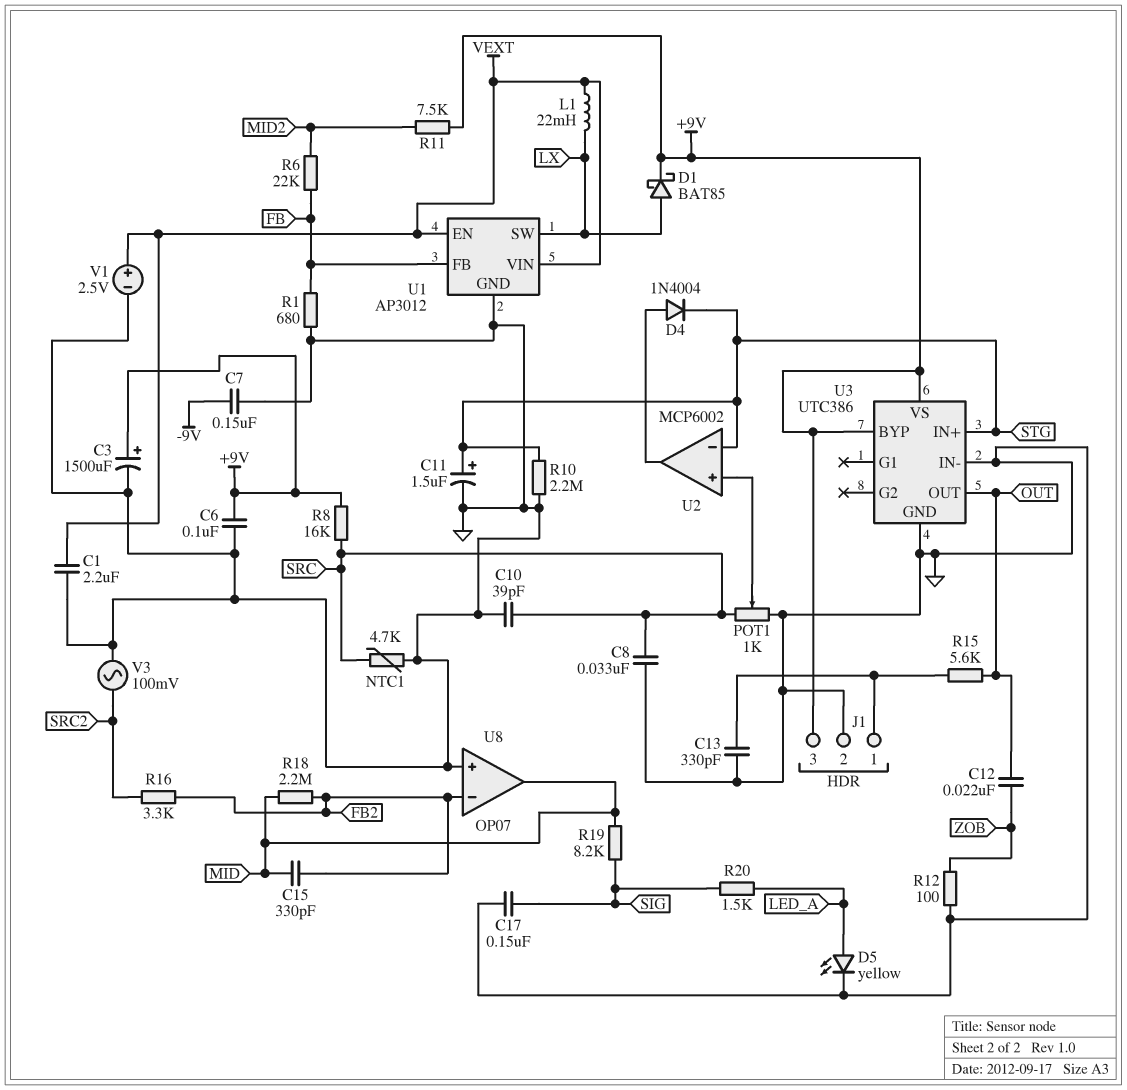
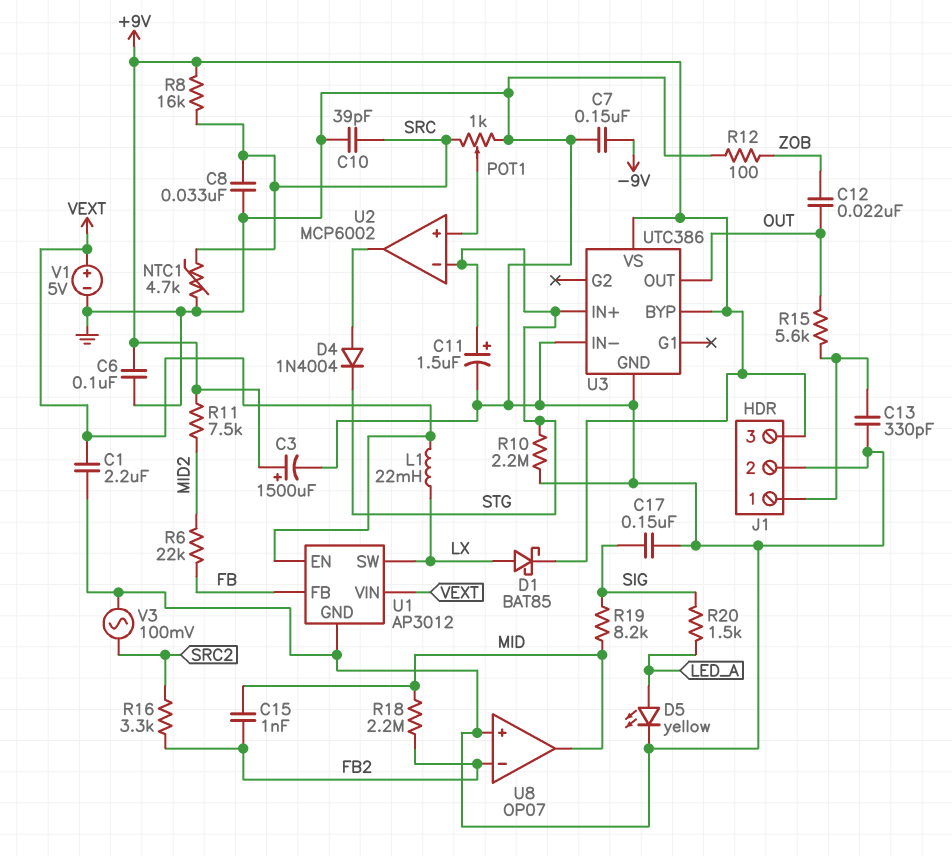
C15: 330pF (FB2, MID) -> 1nF (FB2, MID)
R1: 680 (FB, GND) -> none
V1: 2.5V (plus VEXT, minus GND) -> 5V (plus VEXT, minus GND)

